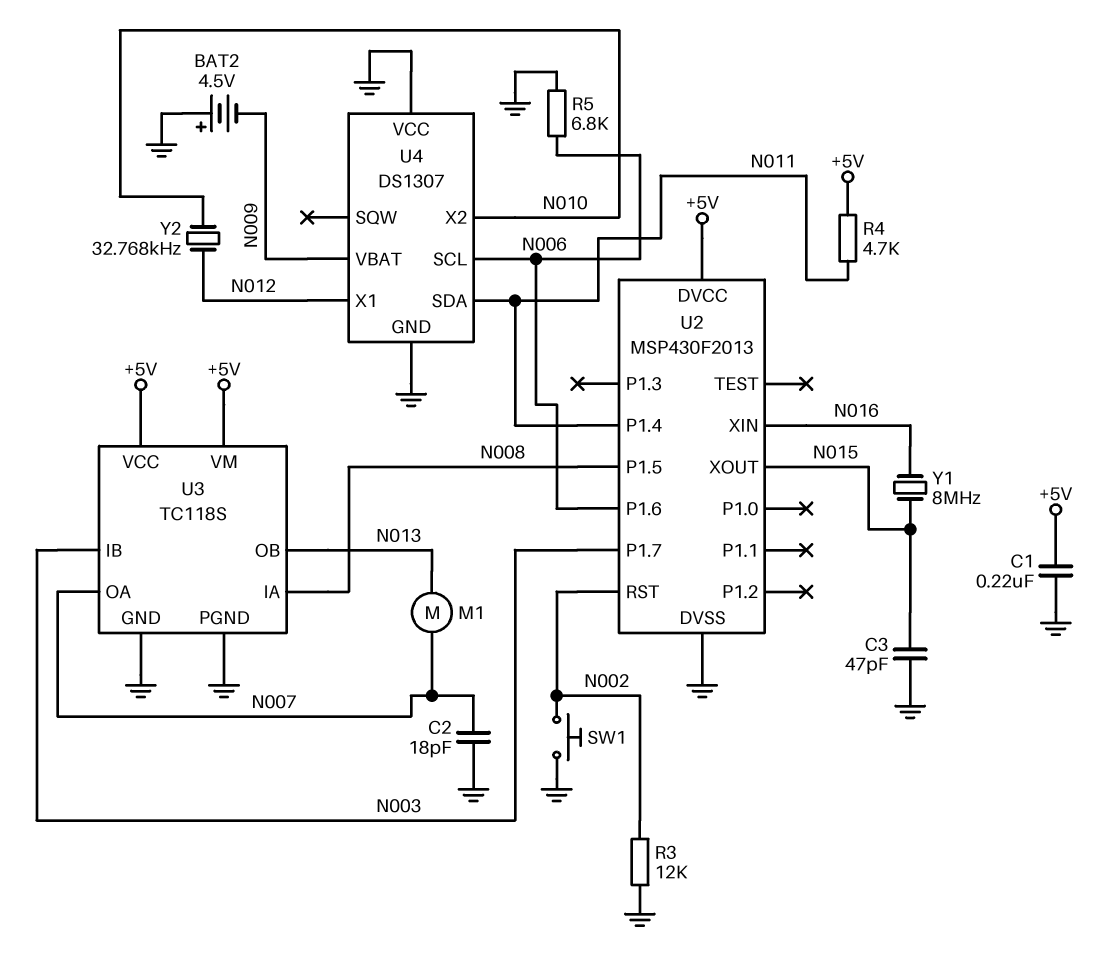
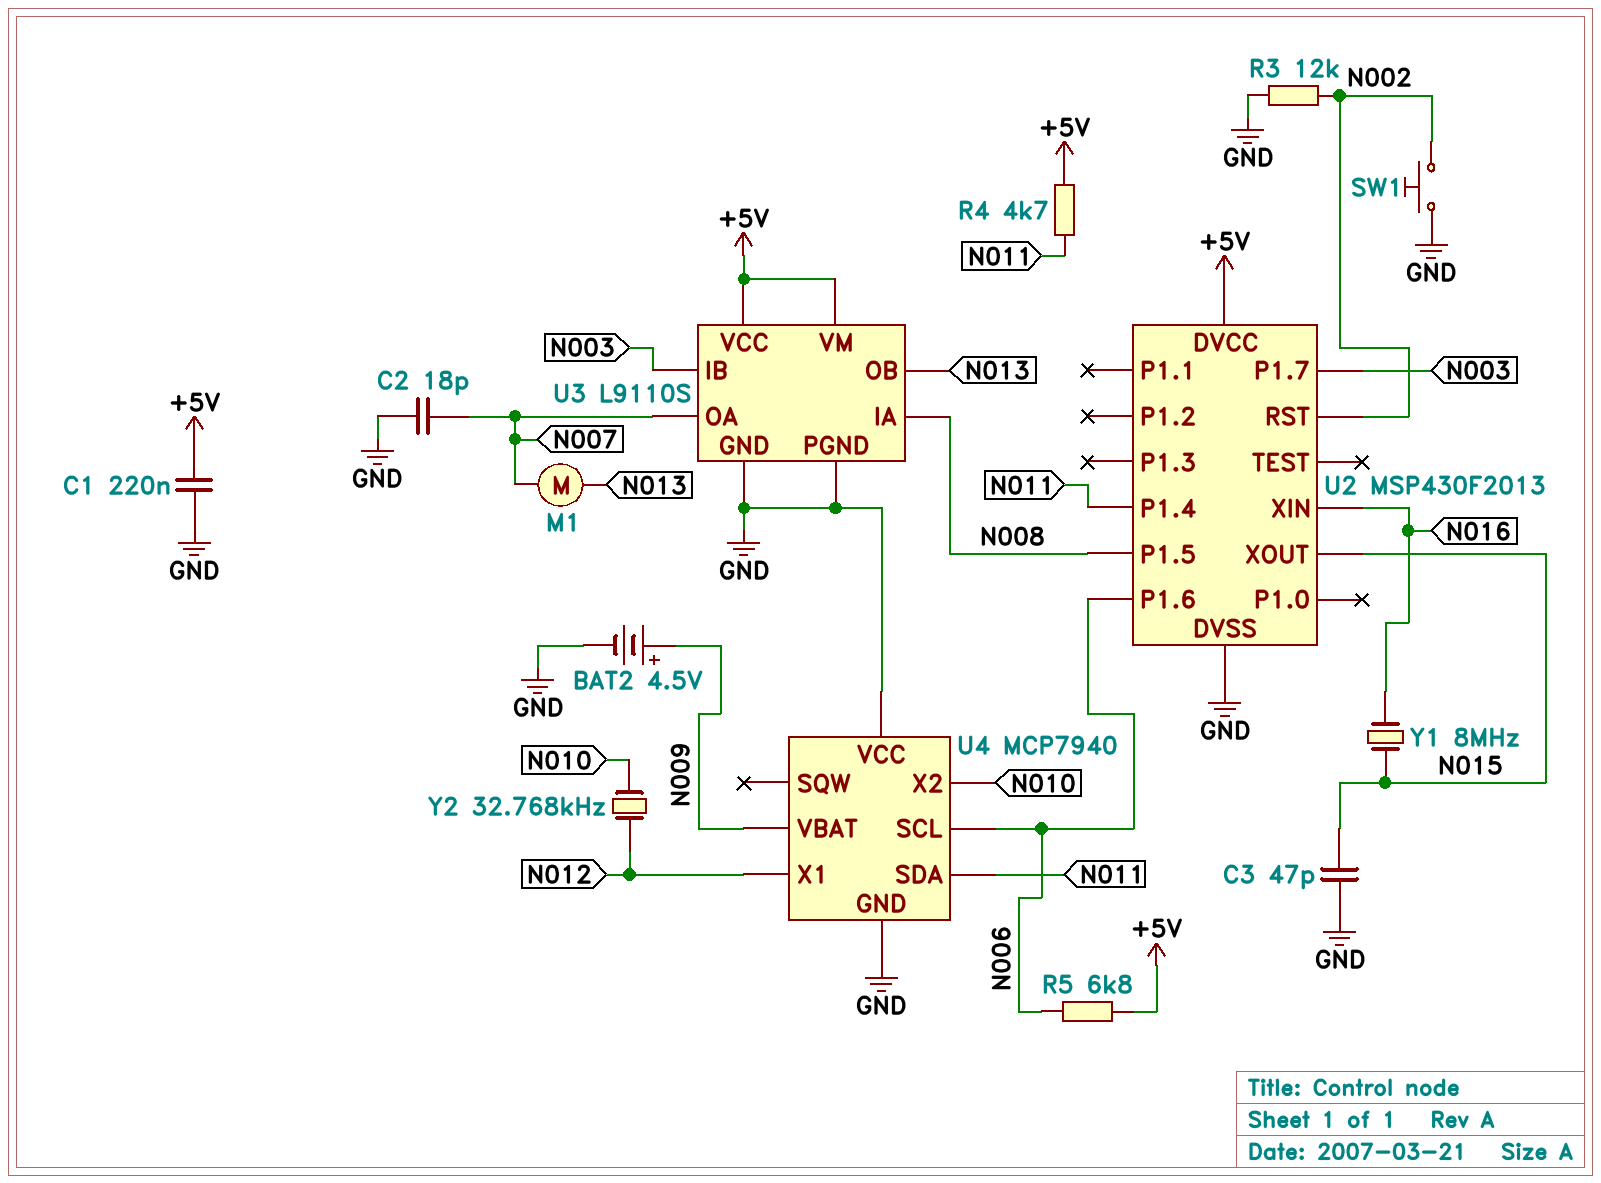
BAT2: 4.5V (plus GND, minus N009) -> 4.5V (plus N009, minus GND)
R5: 6.8k (GND, N006) -> 6.8k (+5V, N006)
U3: TC118S -> L9110S
U4: DS1307 -> MCP7940

